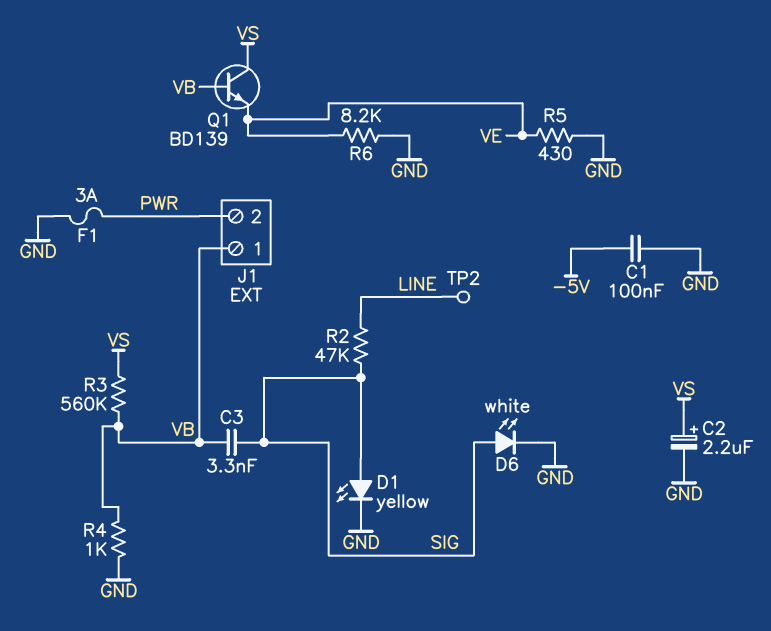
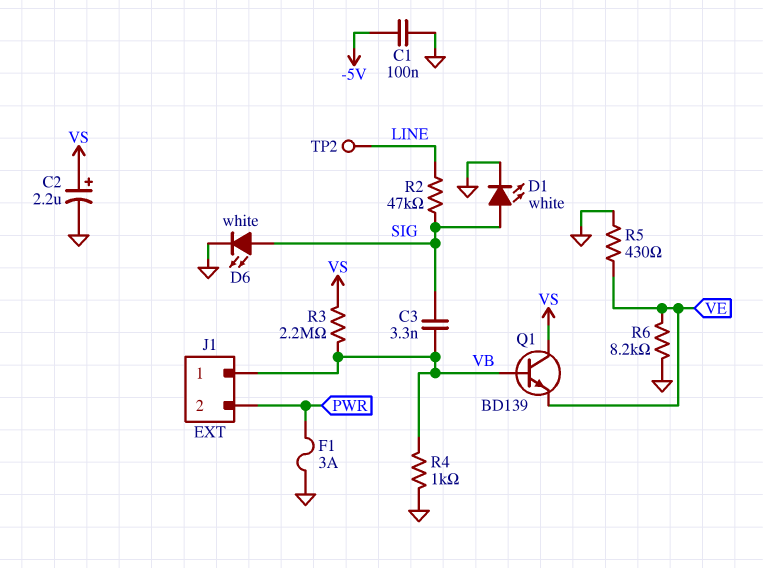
D1: LED yellow (A SIG, K GND) -> LED white (A SIG, K GND)
R3: 560k (VB, VS) -> 2.2M (VB, VS)

